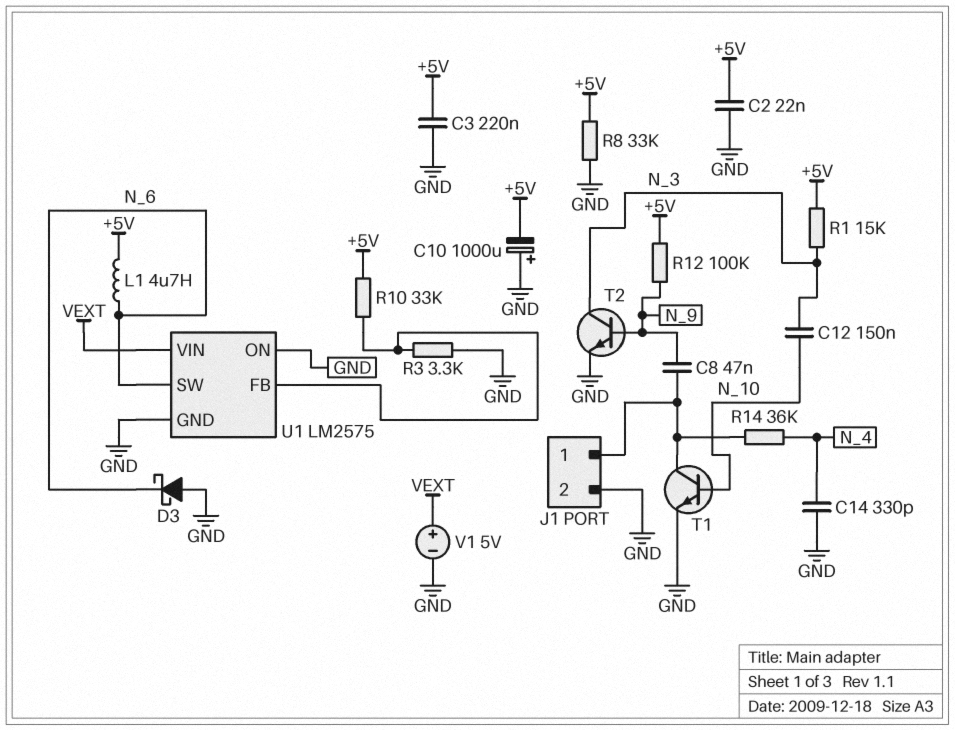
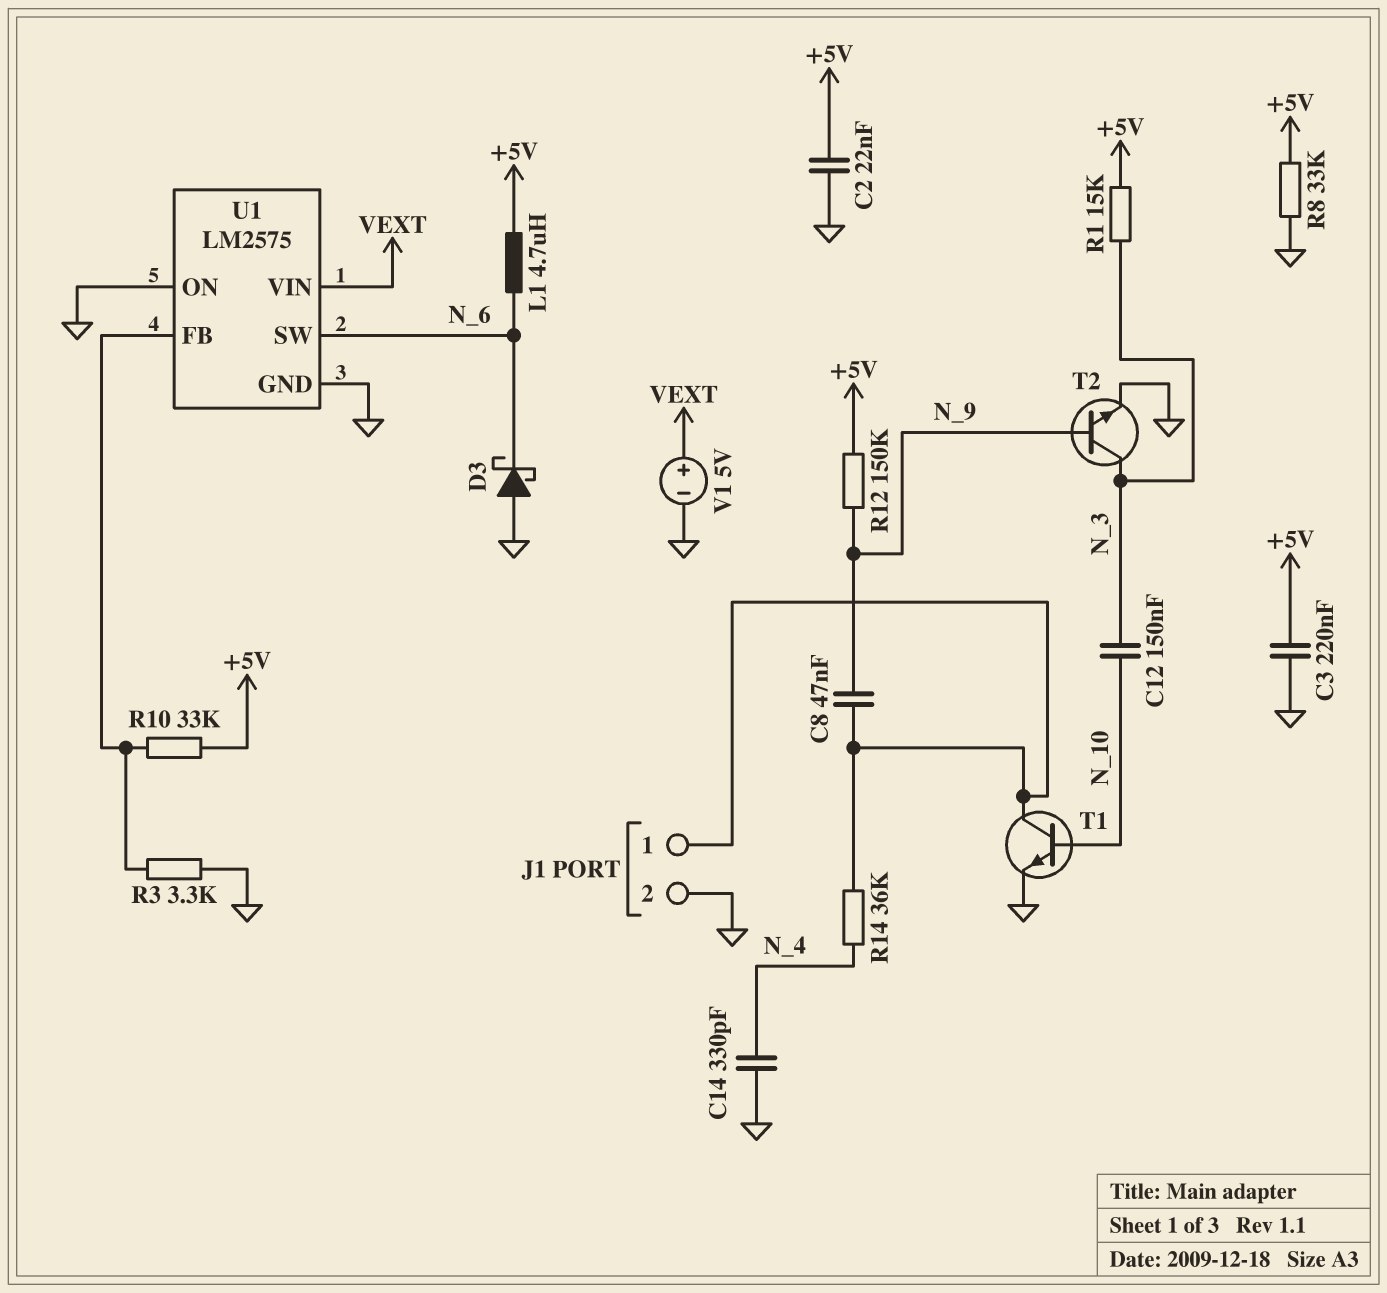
C10: 1000uF (plus GND, minus +5V) -> none
R12: 100k (+5V, N_9) -> 150k (+5V, N_9)

